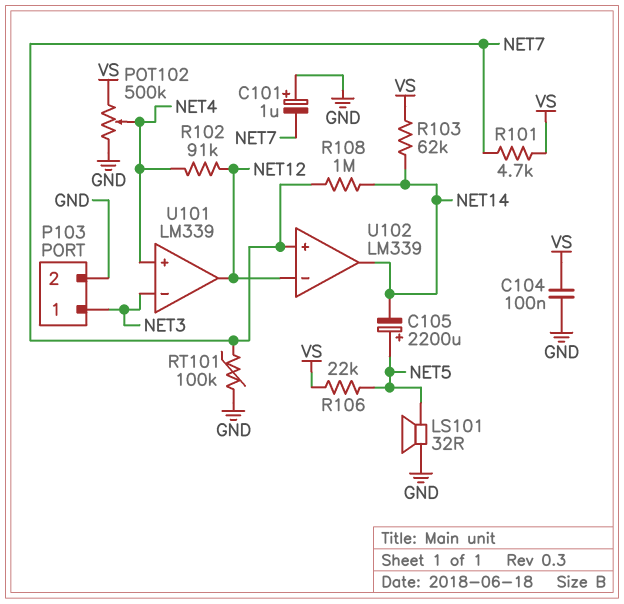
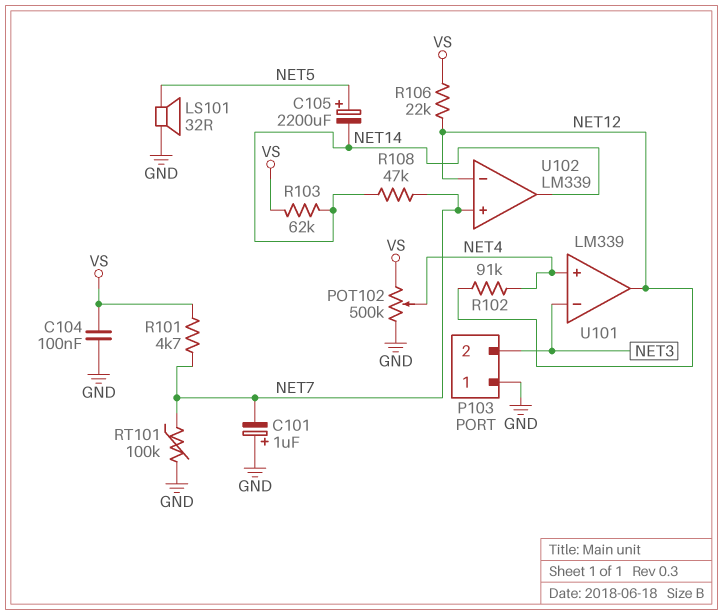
P103 pin 1: NET3 -> GND
P103 pin 2: GND -> NET3
R106: 22k (NET5, VS) -> 22k (NET12, VS)
R108: 1M (NET7, NET14) -> 47k (NET7, NET14)

